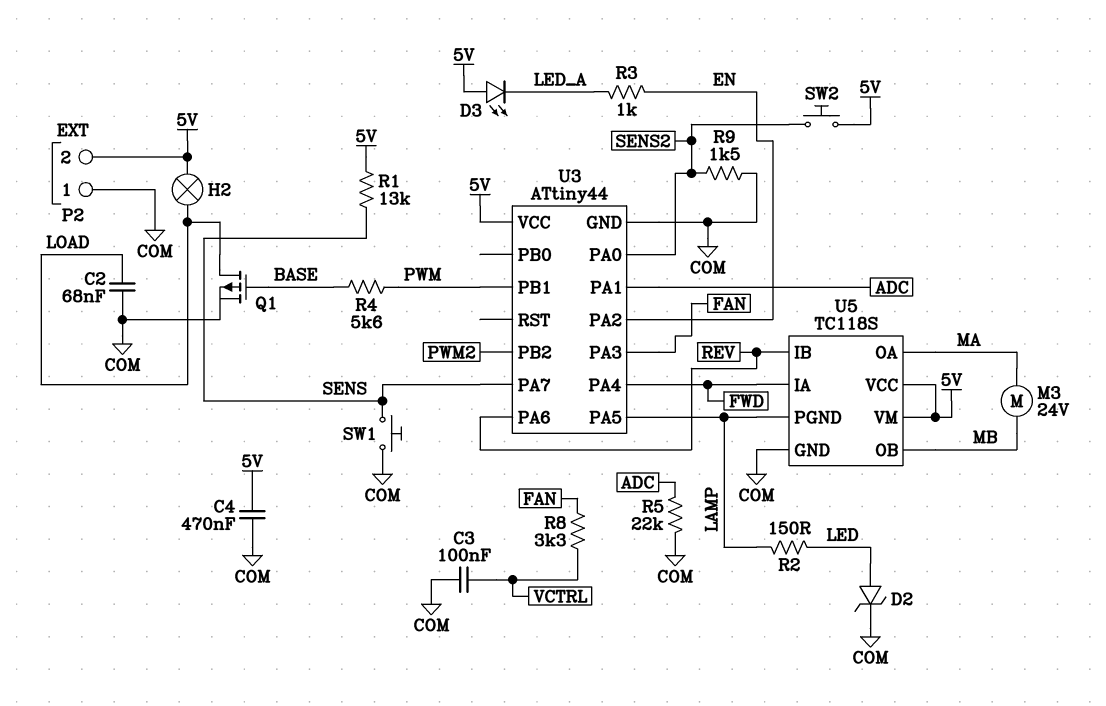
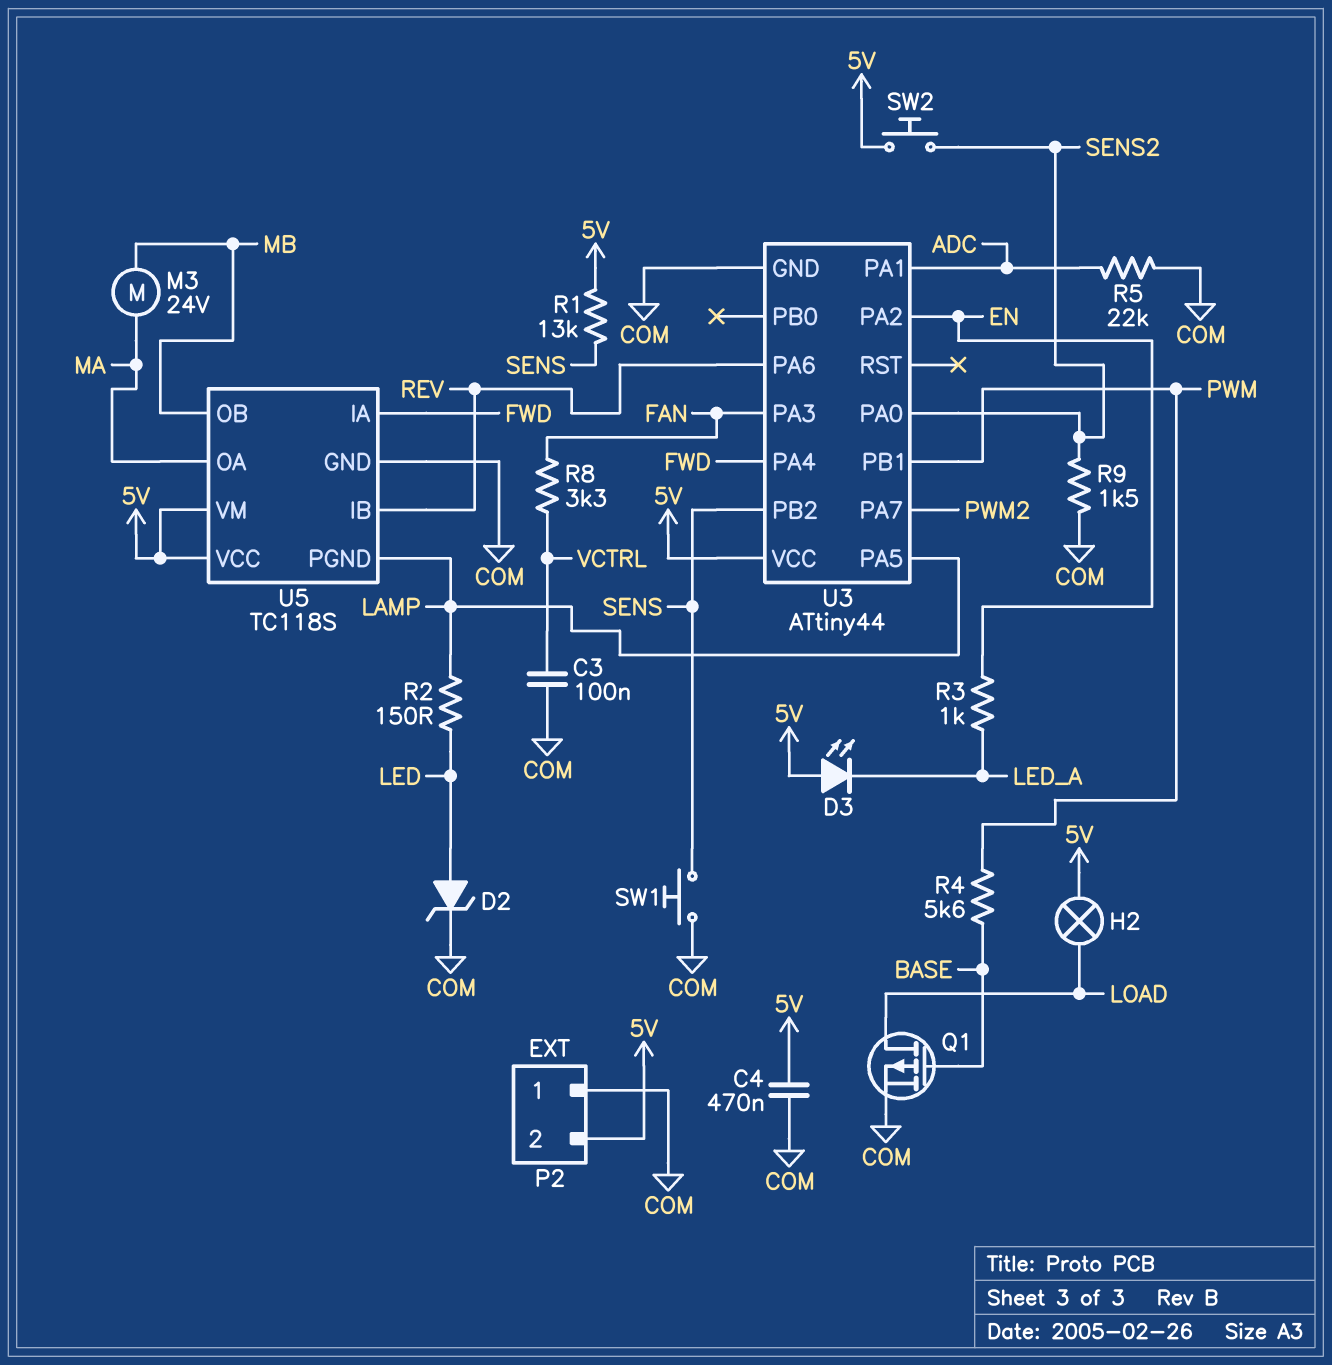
C2: 68nF (COM, LOAD) -> none
U3 pin PA7: SENS -> PWM2
U3 pin PB2: PWM2 -> SENS

